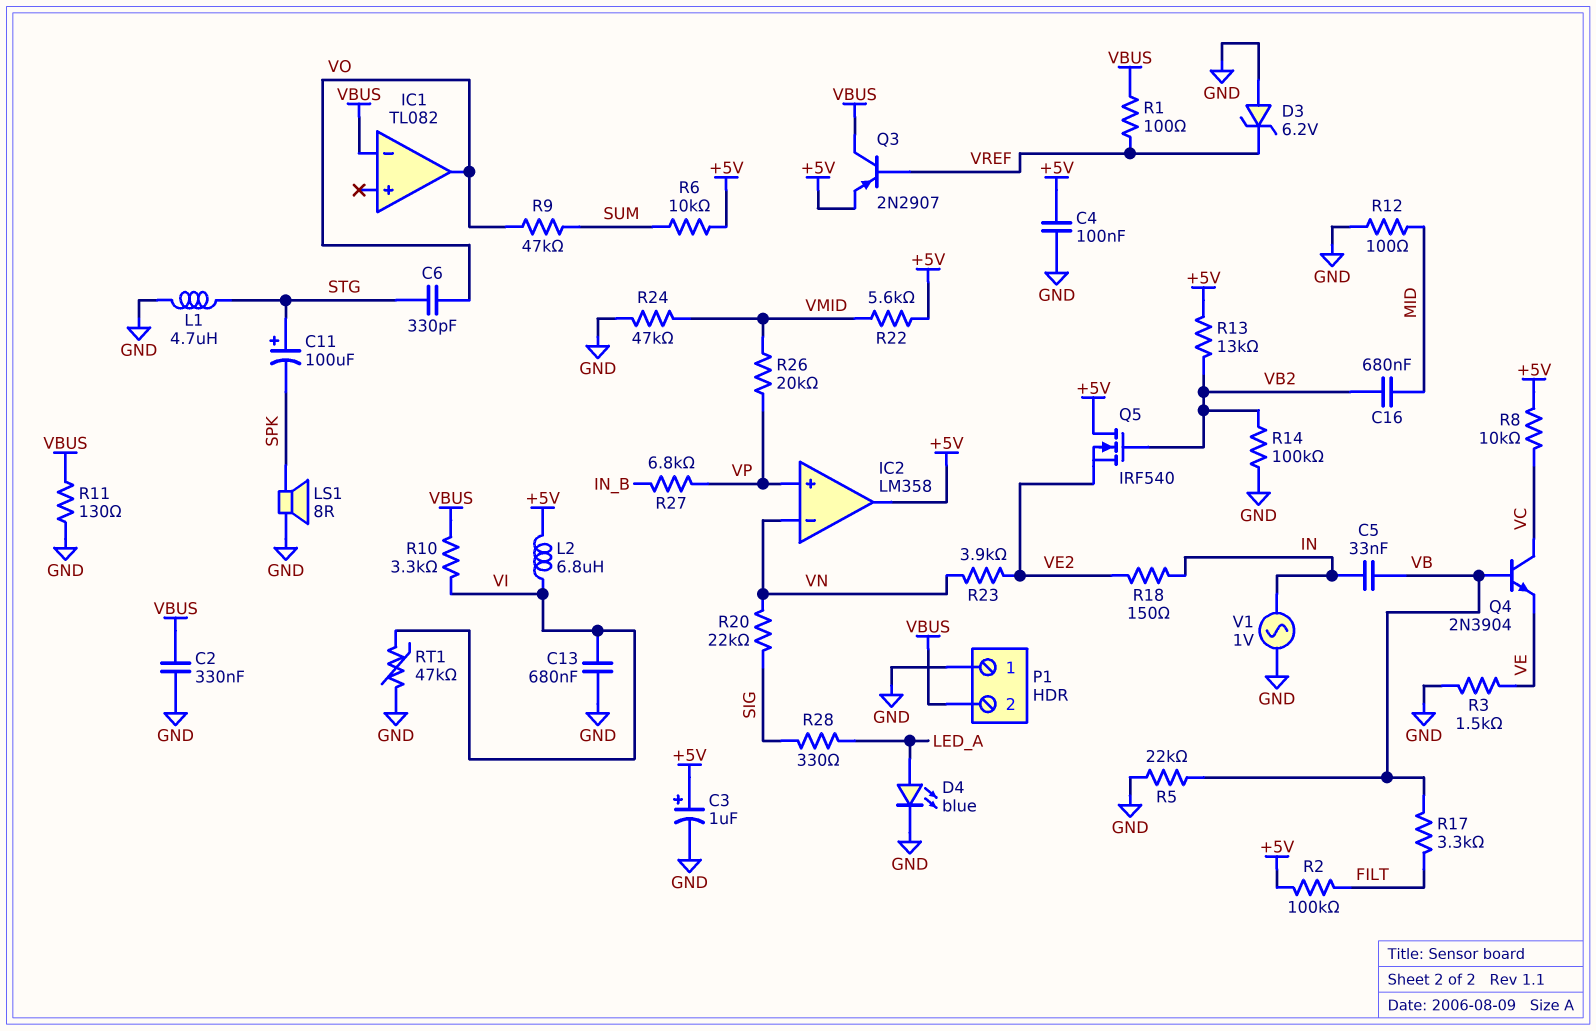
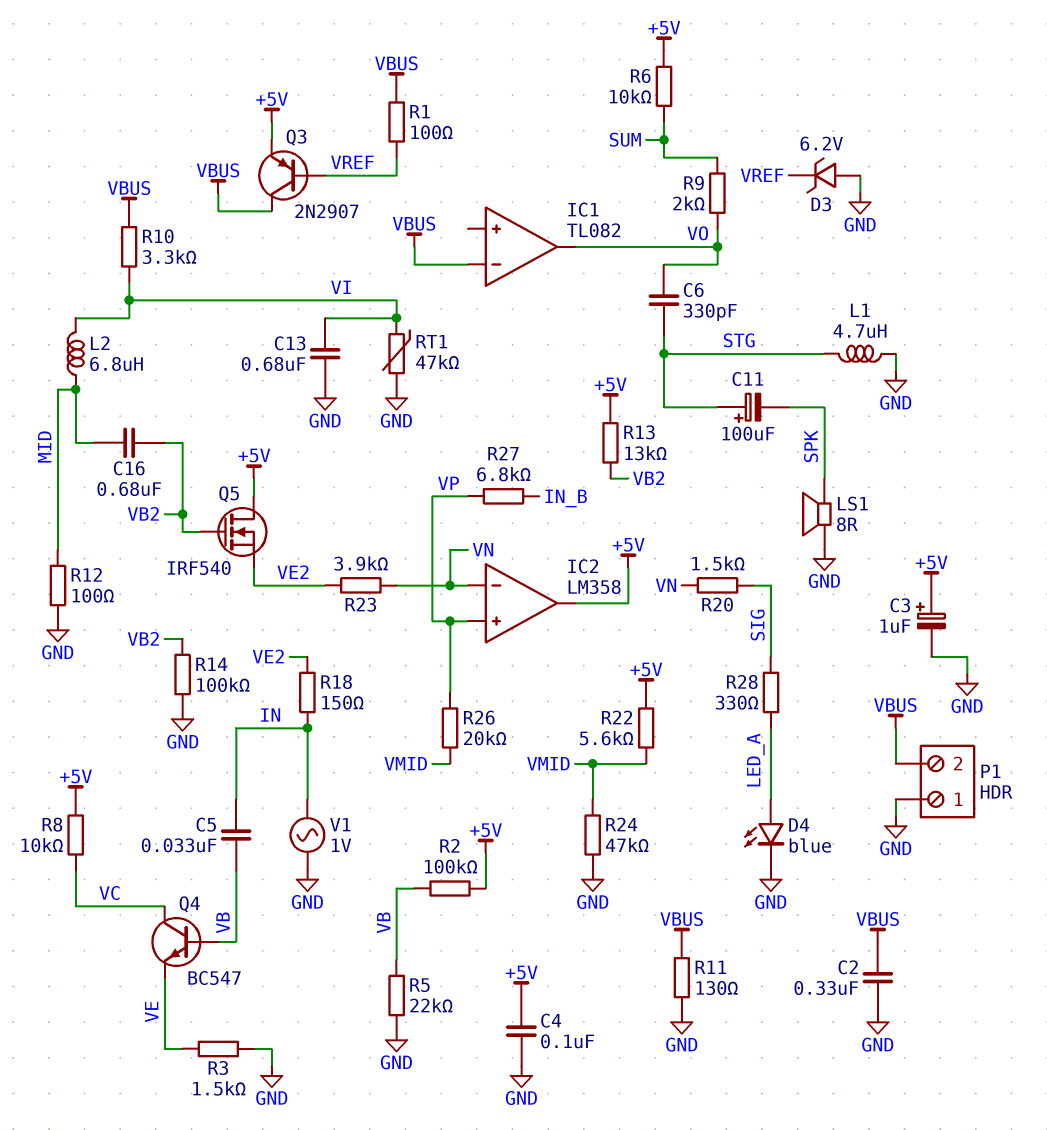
L2: 6.8uH (+5V, VI) -> 6.8uH (MID, VI)
Q4: NPN 2N3904 (B VB, C VC, E VE) -> NPN BC547 (B VB, C VC, E VE)
R2: 100k (+5V, FILT) -> 100k (+5V, VB)
R9: 47k (SUM, VO) -> 2k (SUM, VO)
R17: 3.3k (FILT, VB) -> none
R20: 22k (SIG, VN) -> 1.5k (SIG, VN)

